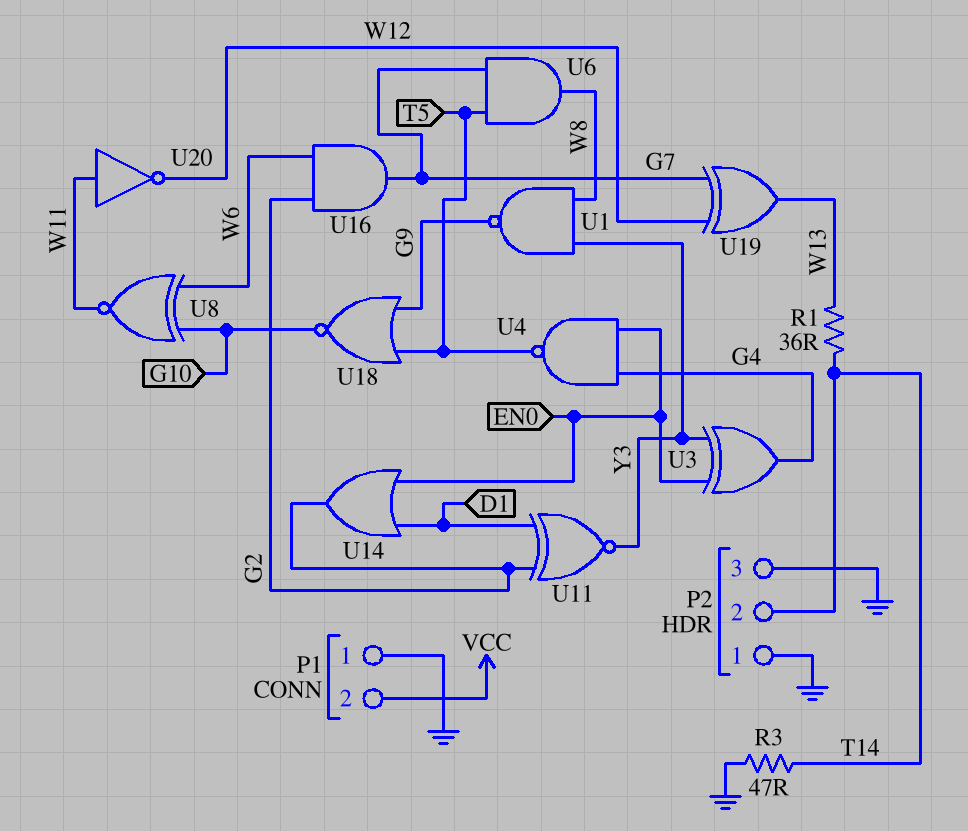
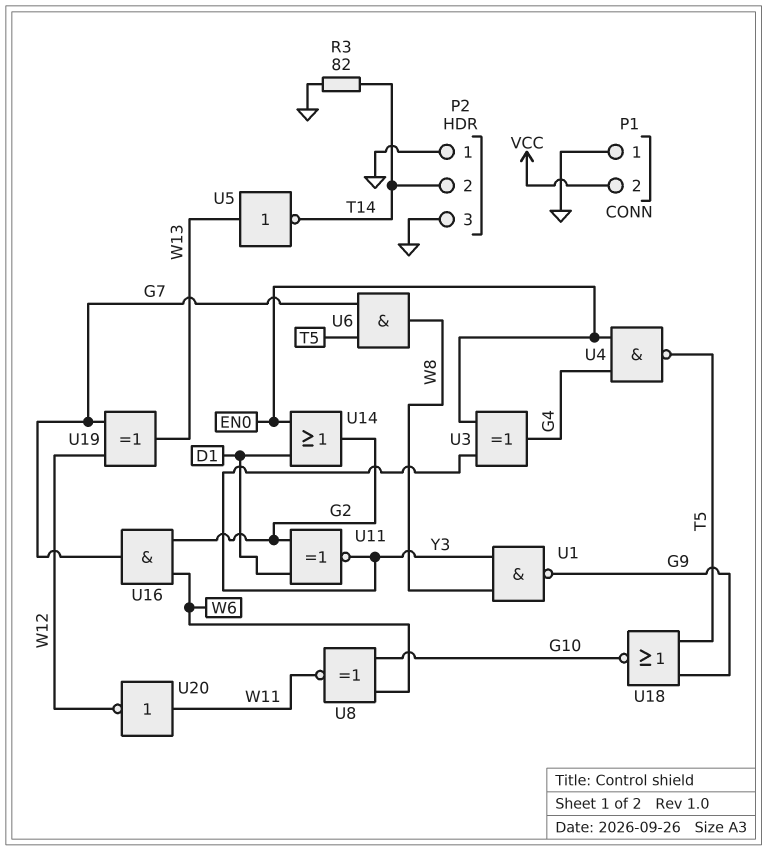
R1: 36 (T14, W13) -> none
R3: 47 (GND, T14) -> 82 (GND, T14)
U5: none -> NOT (in W13, out T14)

